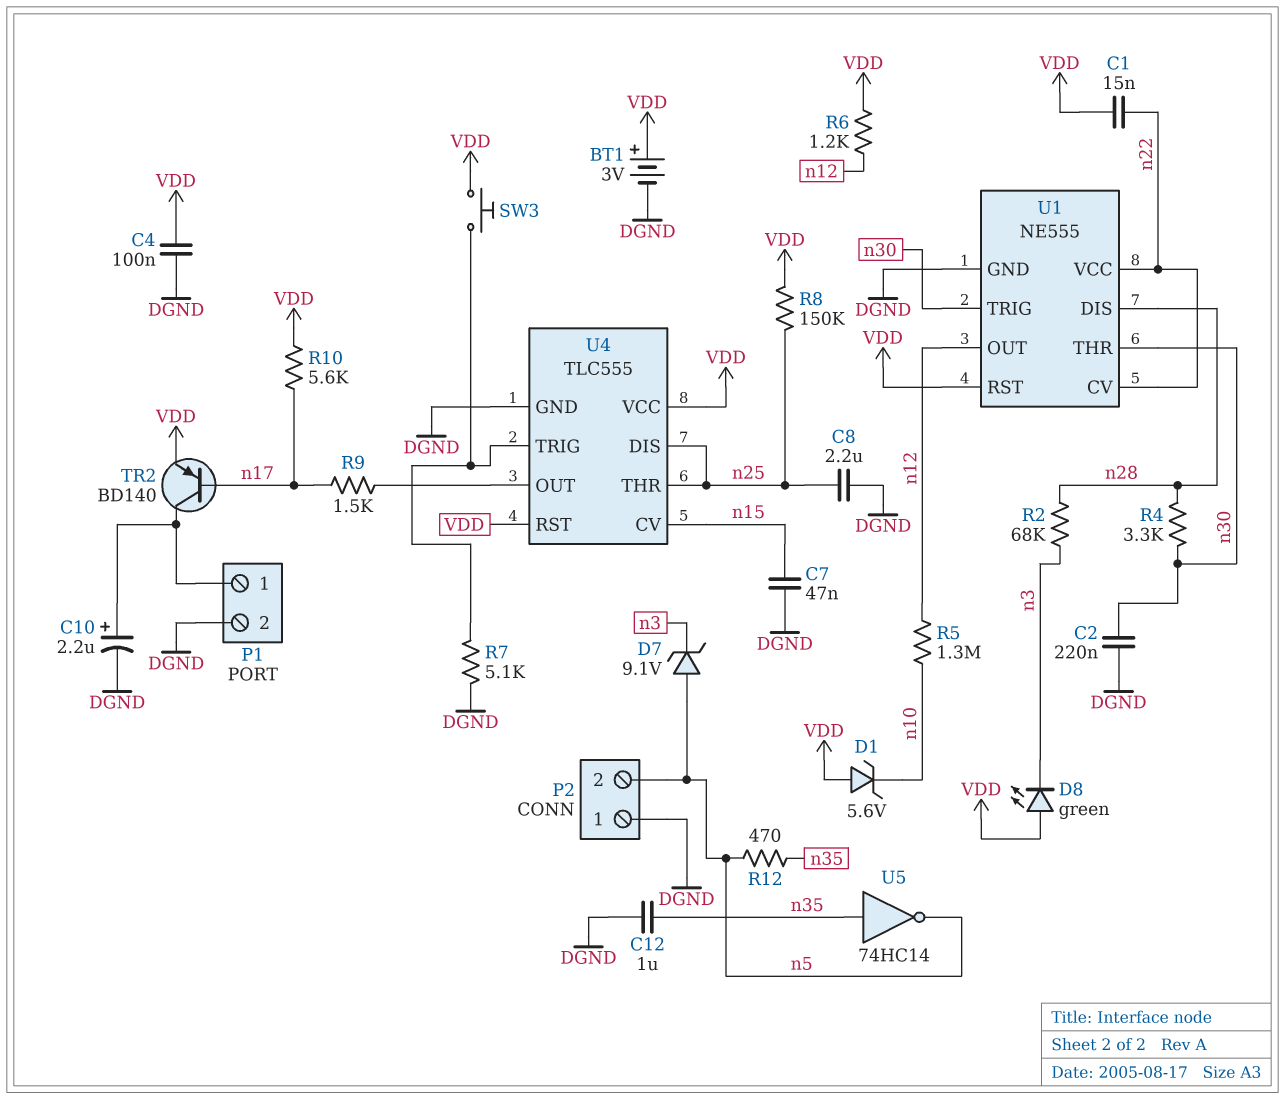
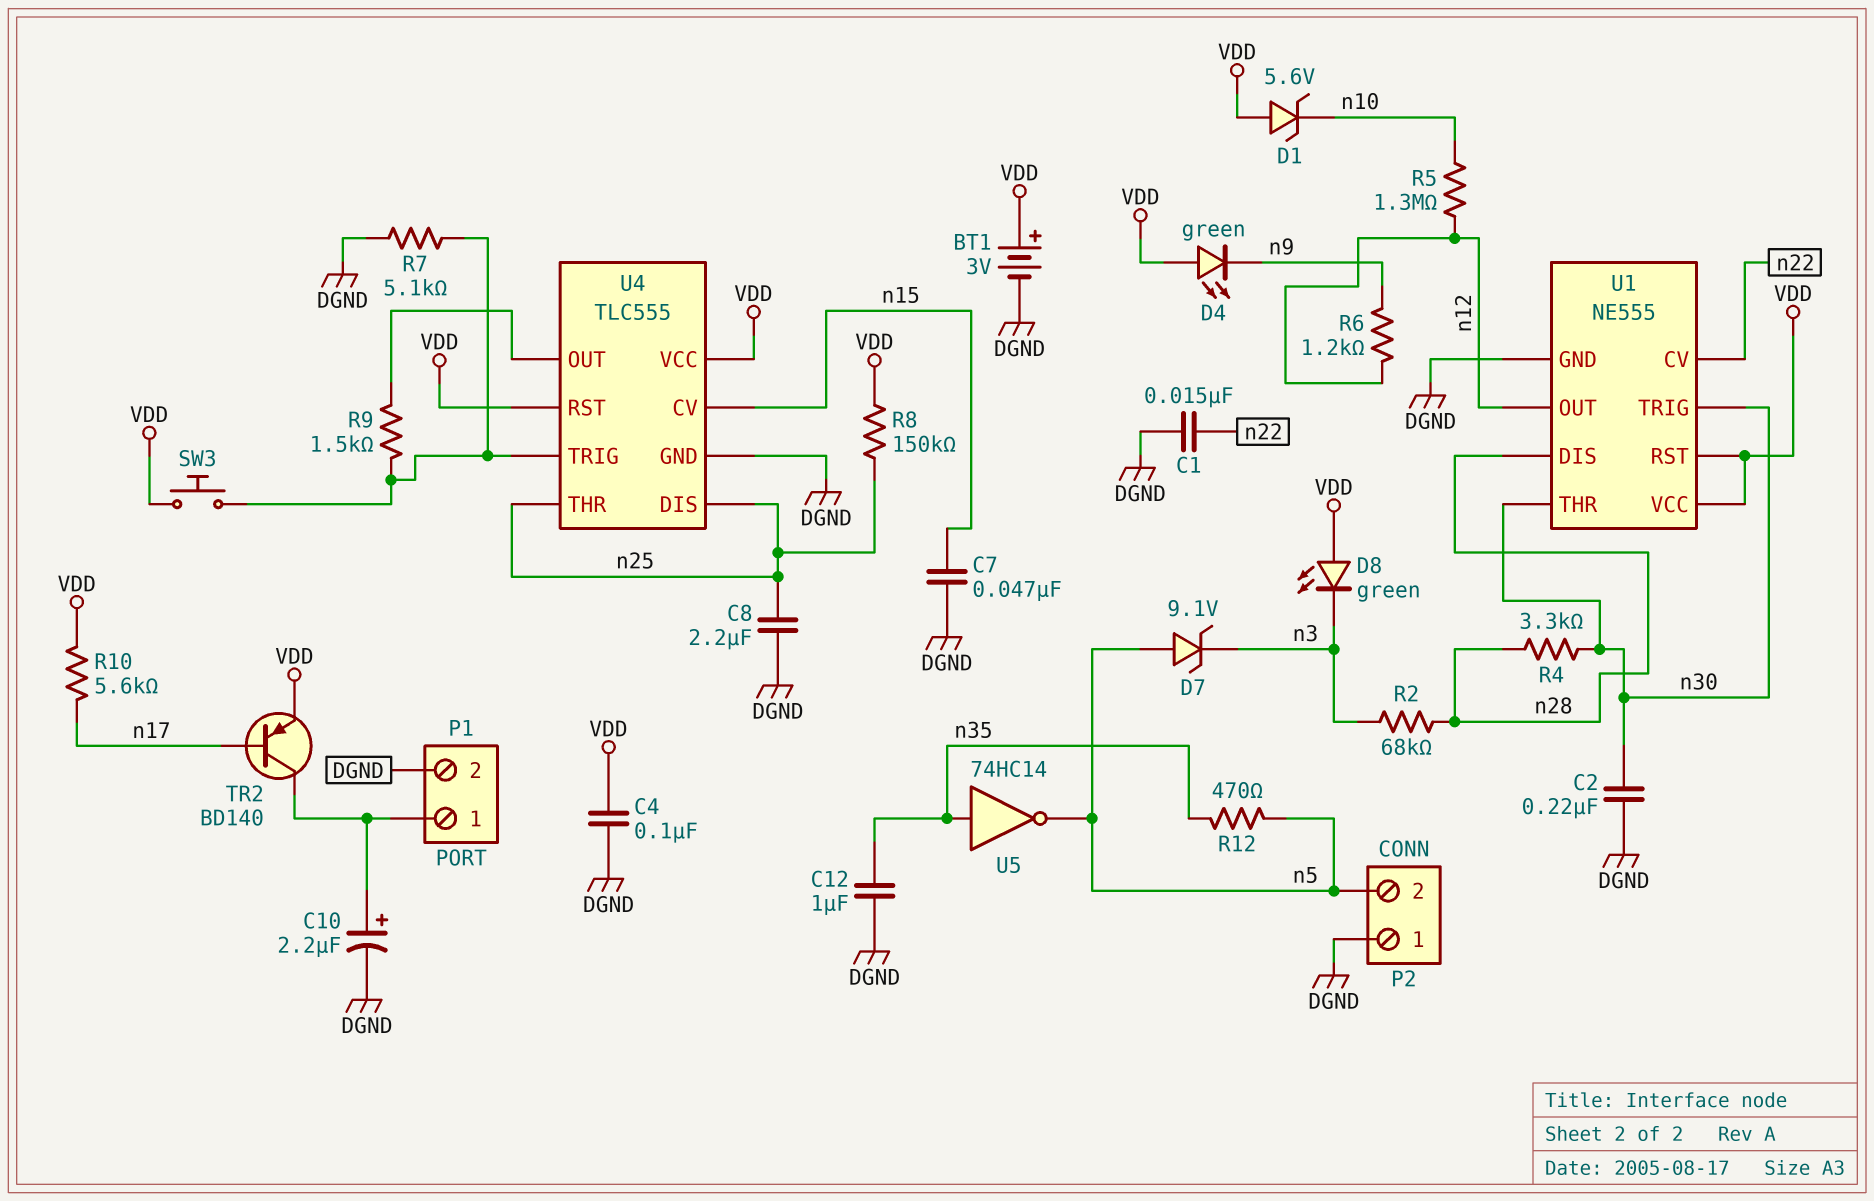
C1: 15nF (VDD, n22) -> 15nF (DGND, n22)
D4: none -> LED green (A VDD, K n9)
R6: 1.2k (VDD, n12) -> 1.2k (n9, n12)
R9: 1.5k (U4/OUT, n17) -> 1.5k (U4/OUT, U4/TRIG)
U1 pin VCC: n22 -> VDD

